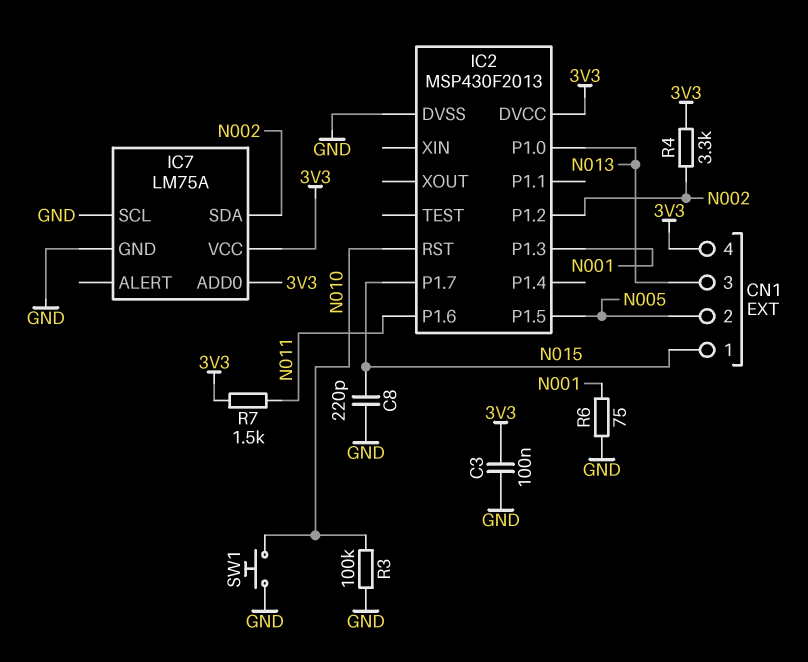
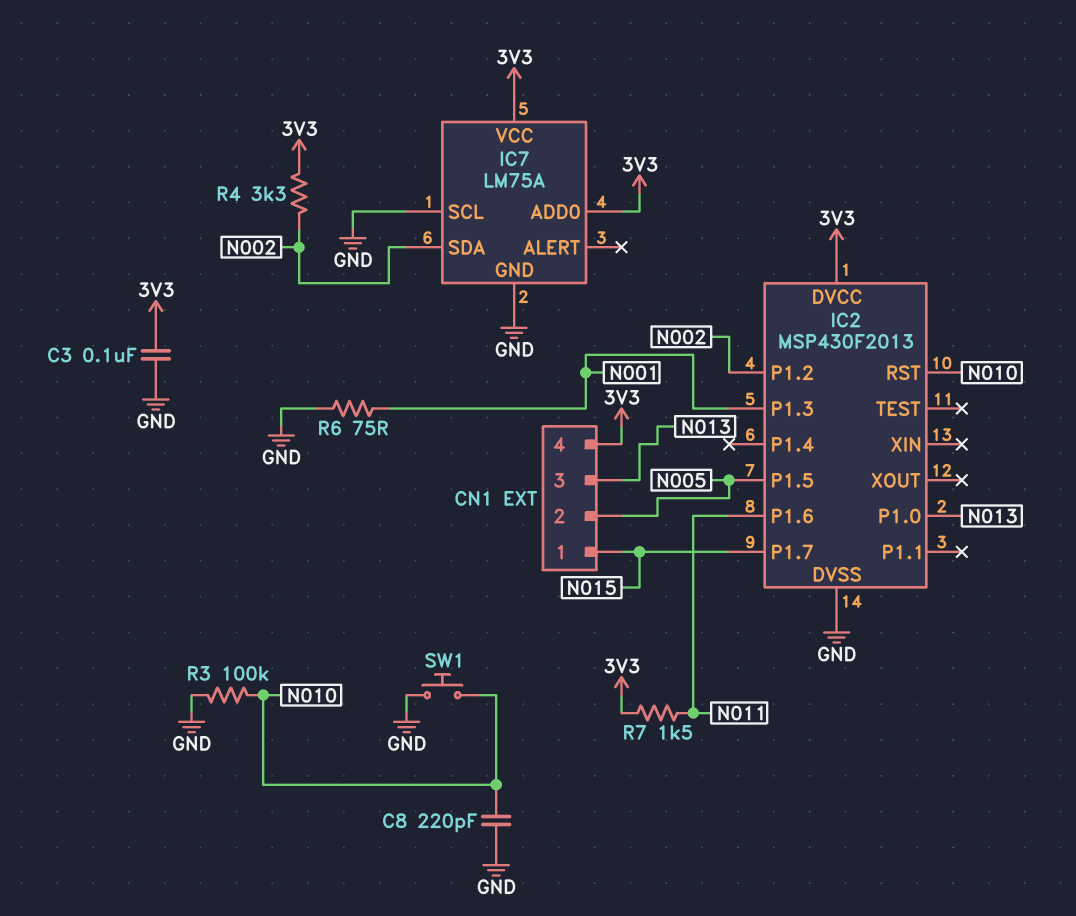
C8: 220pF (GND, N015) -> 220pF (GND, N010)

